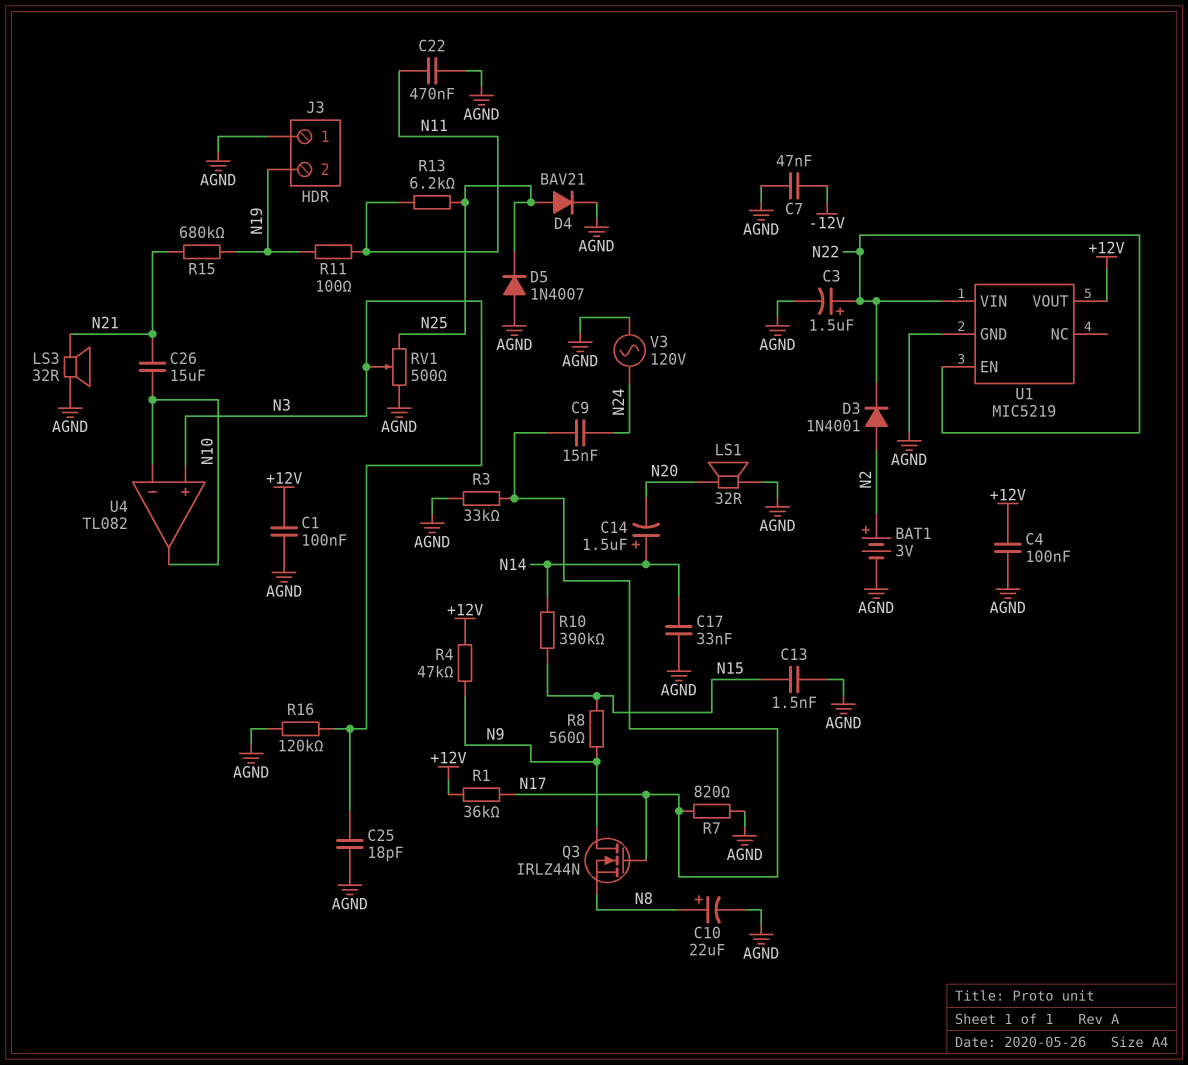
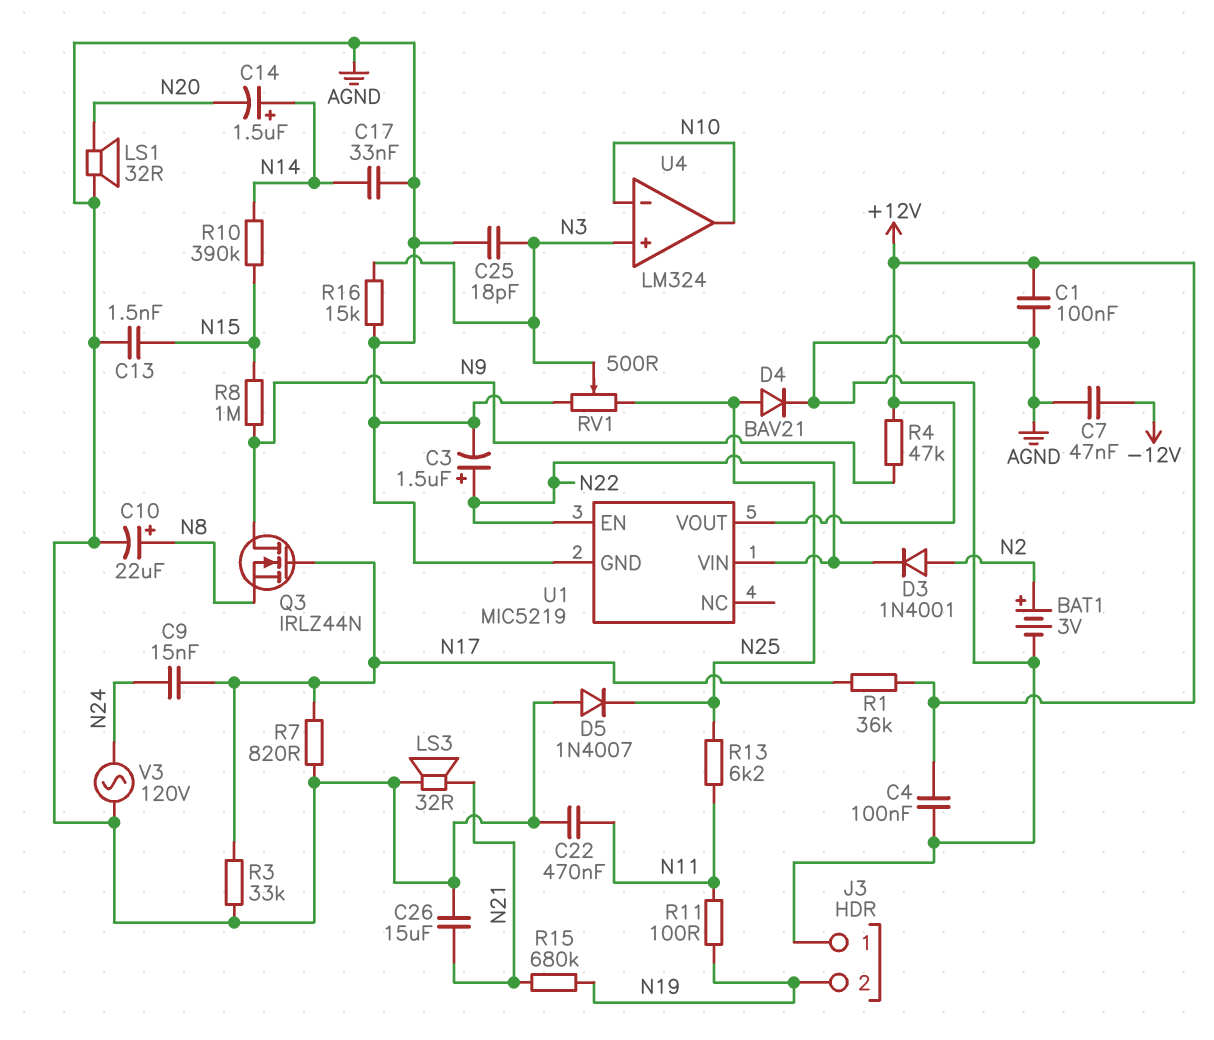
C26: 15uF (N10, N21) -> 15uF (AGND, N21)
R8: 560 (N9, N15) -> 1M (N9, N15)
R16: 120k (AGND, N3) -> 15k (AGND, N3)
U4: TL082 -> LM324

